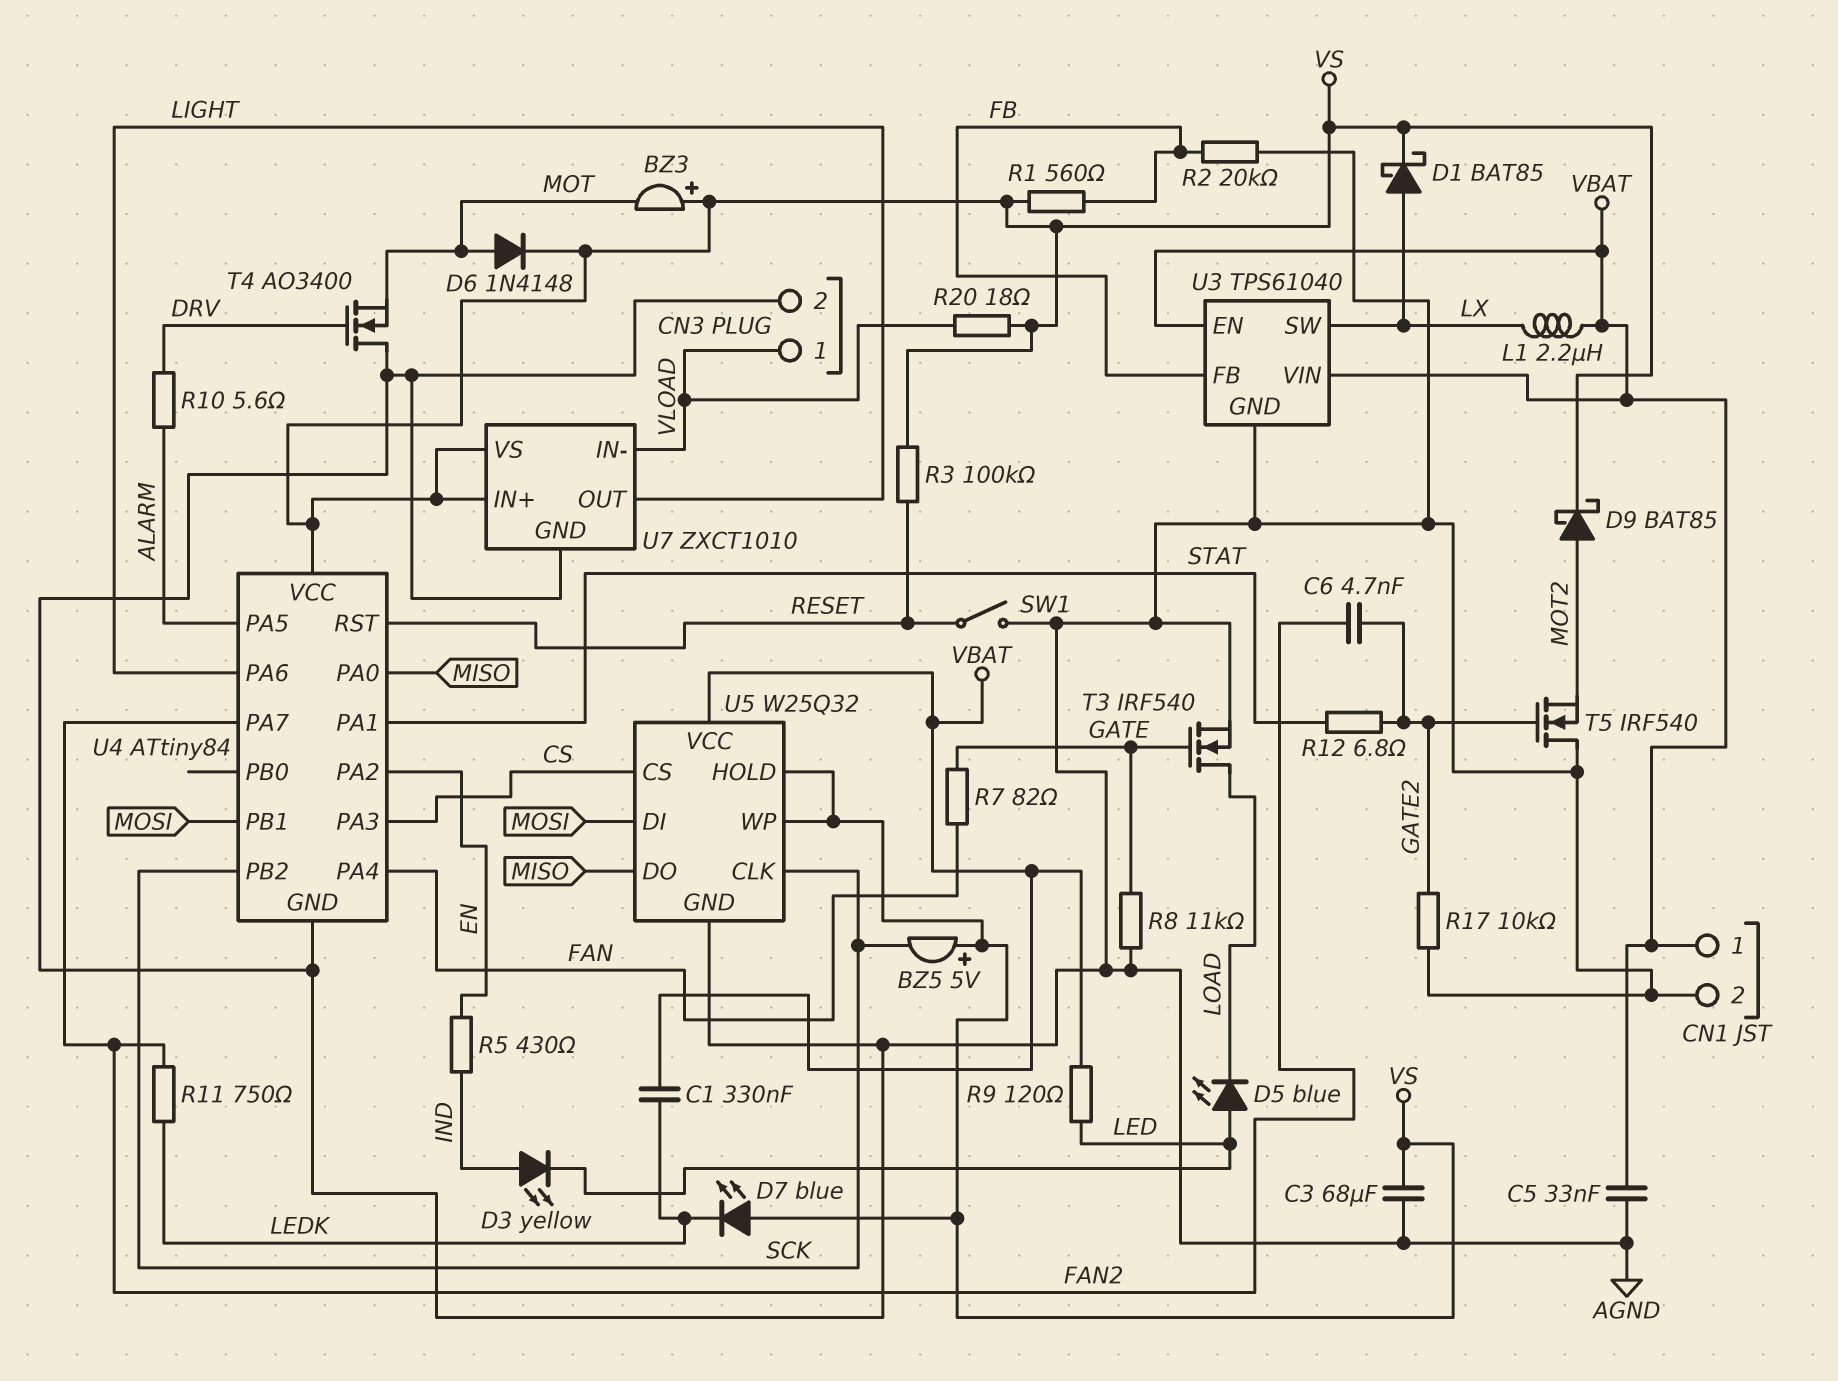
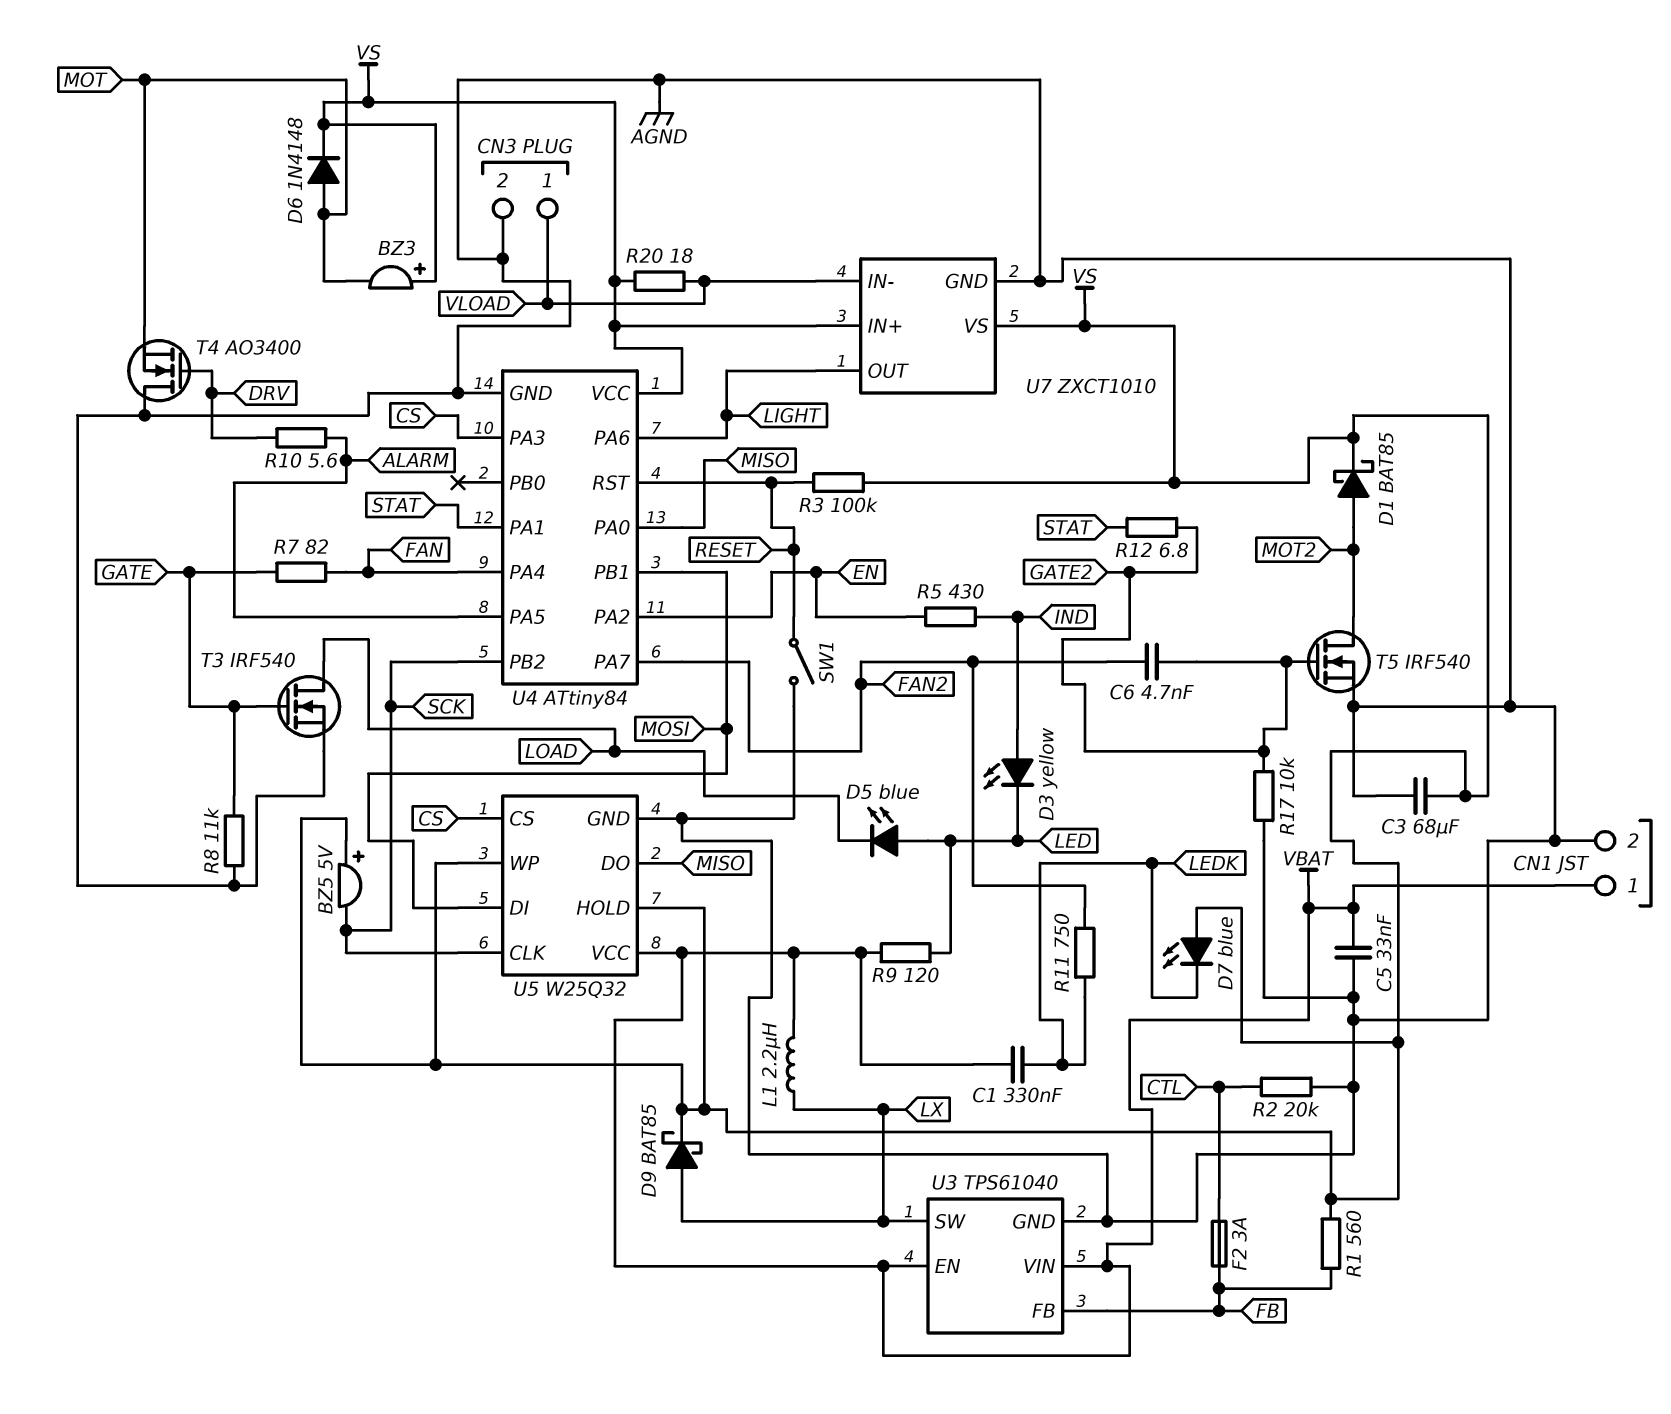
D1: schottky BAT85 (A LX, K VS) -> schottky BAT85 (A MOT2, K VS)
D9: schottky BAT85 (A MOT2, K VS) -> schottky BAT85 (A LX, K VS)
F2: none -> 3A (CTL, FB)
R2: 20k (AGND, FB) -> 20k (AGND, CTL)
T5: NMOS IRF540 (G GATE2, D AGND, S MOT2) -> NMOS IRF540 (G GATE2, D MOT2, S AGND)

